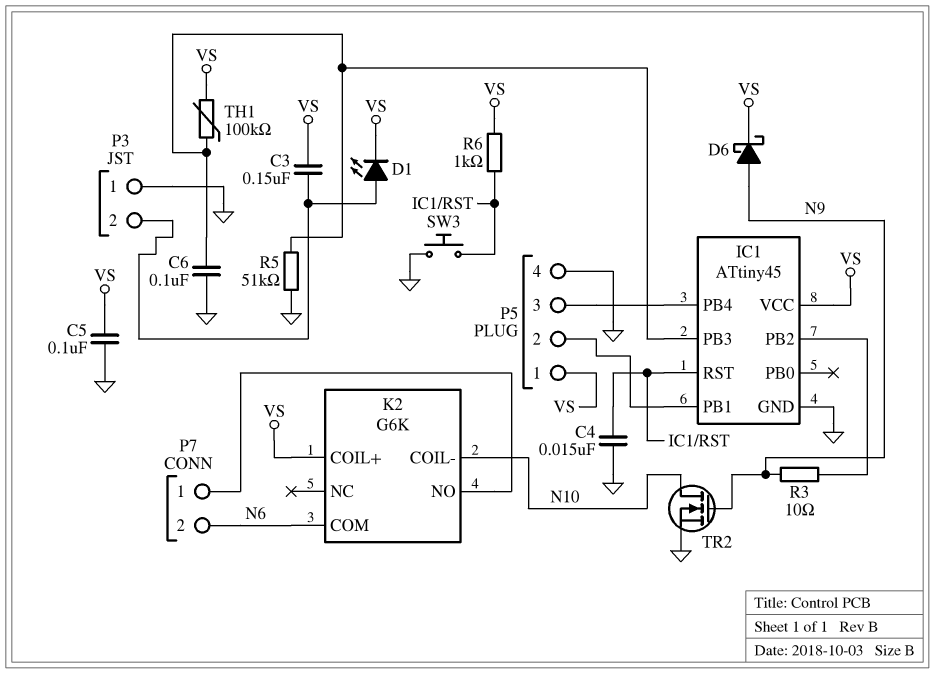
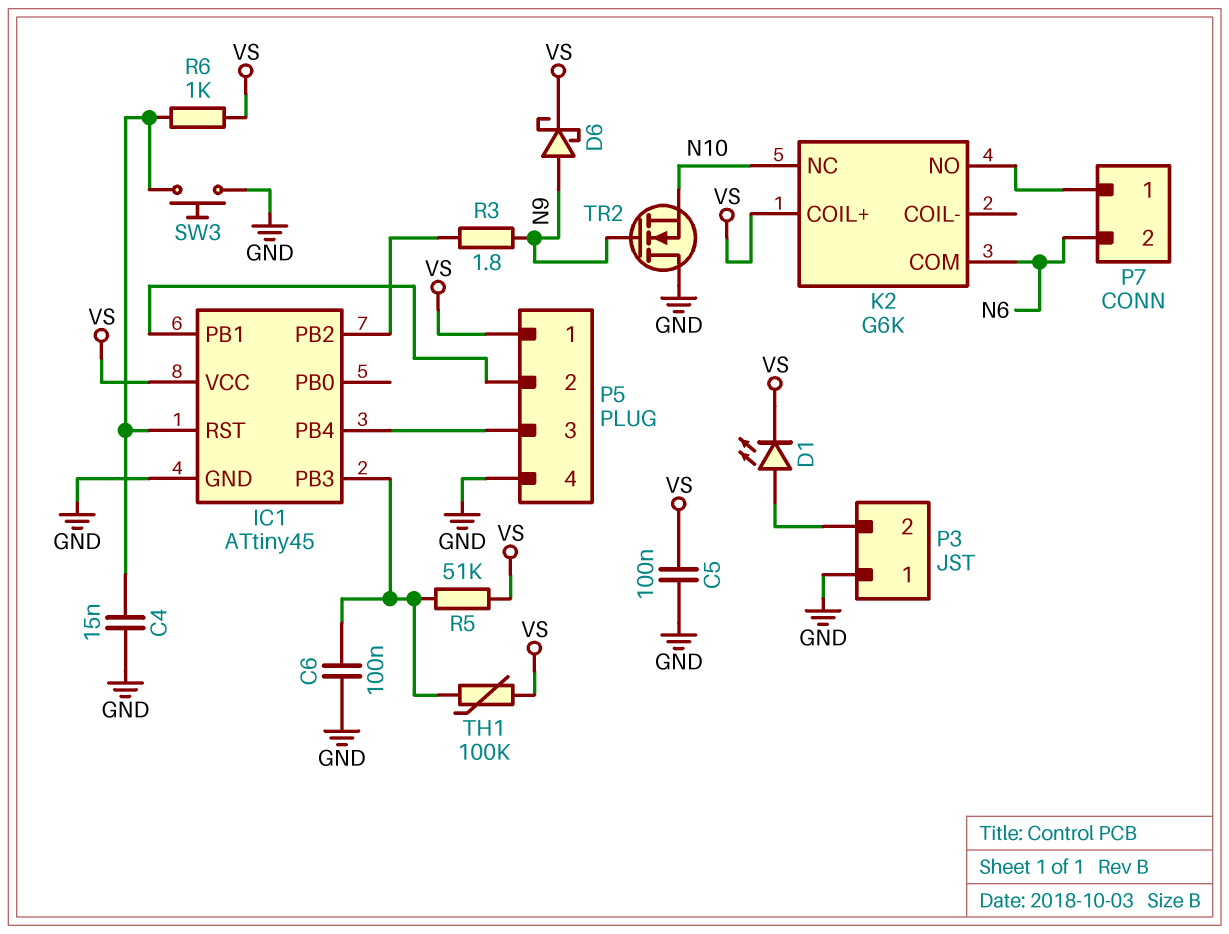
C3: 150nF (P3/2, VS) -> none
K2 pin COIL-: N10 -> none
K2 pin NC: none -> N10
R3: 10 (IC1/PB2, N9) -> 1.8 (IC1/PB2, N9)
R5: 51k (GND, IC1/PB3) -> 51k (IC1/PB3, VS)
TR2: NMOS (G N9, D N10, S GND) -> NMOS (G N9, D GND, S N10)

